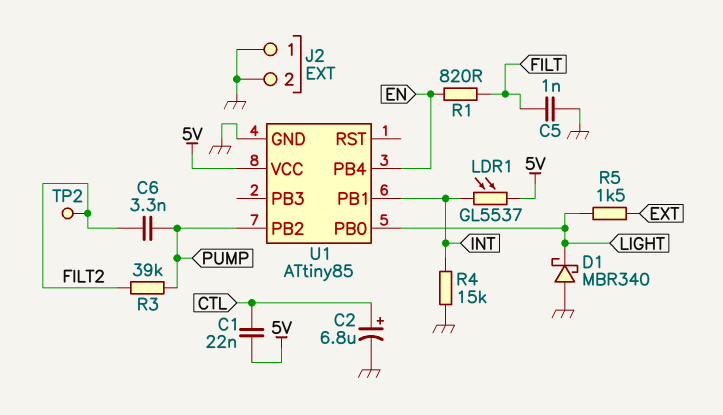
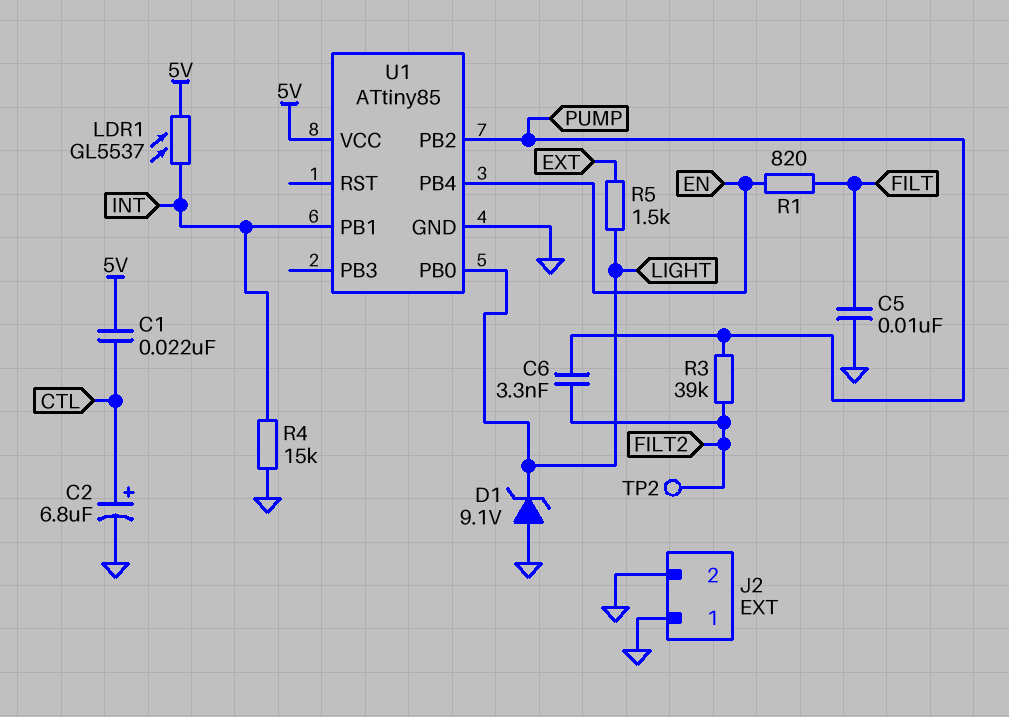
C5: 1nF (FILT, GND) -> 10nF (FILT, GND)
D1: schottky MBR340 (A GND, K LIGHT) -> zener 9.1V (A GND, K LIGHT)

